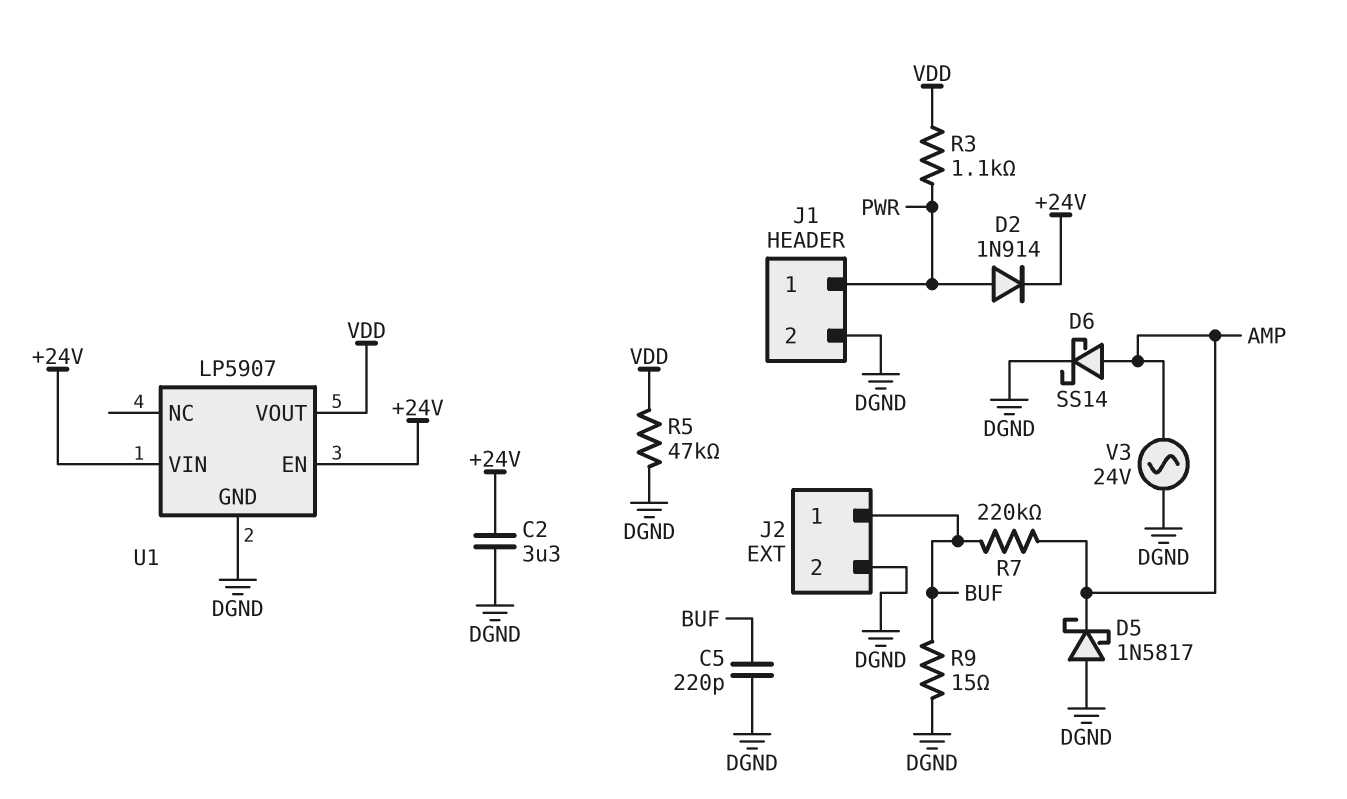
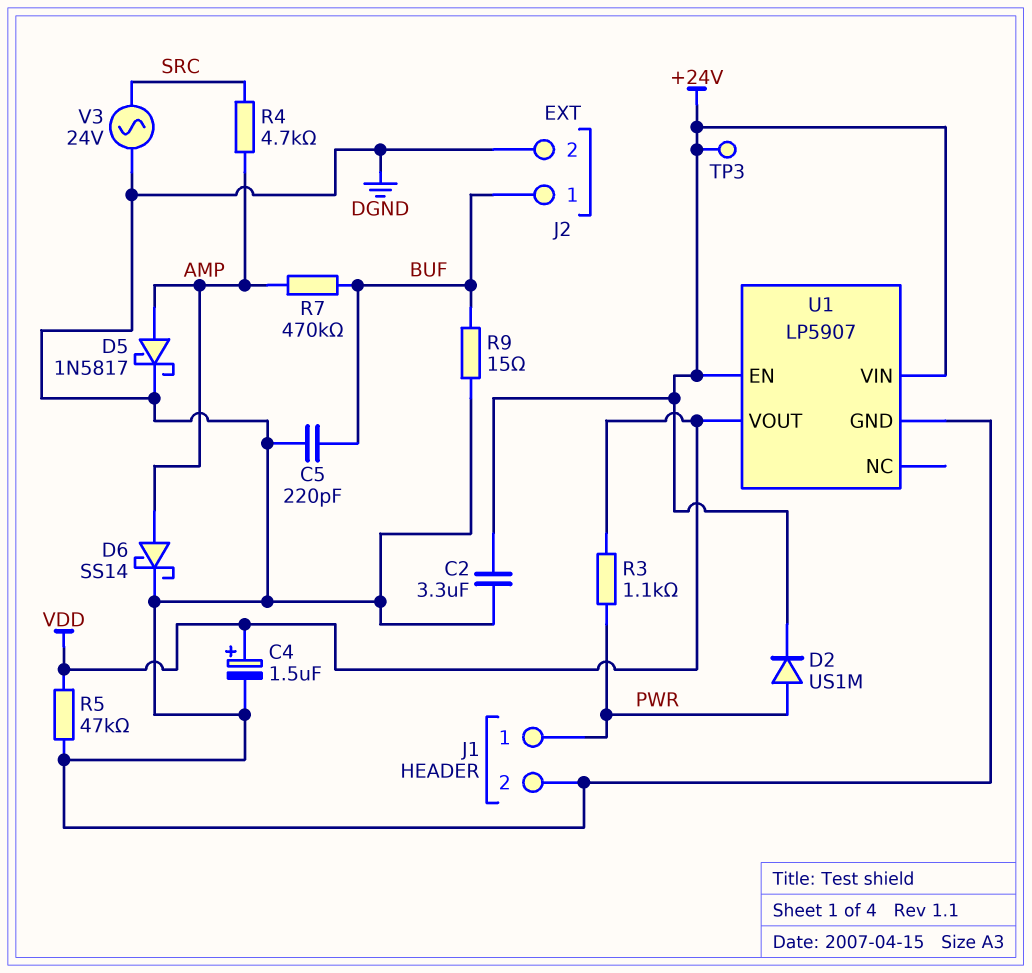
C4: none -> 1.5uF (plus VDD, minus DGND)
D2: diode 1N914 (A PWR, K +24V) -> diode US1M (A PWR, K +24V)
D5: schottky 1N5817 (A DGND, K AMP) -> schottky 1N5817 (A AMP, K DGND)
R4: none -> 4.7k (AMP, SRC)
R7: 220k (AMP, BUF) -> 470k (AMP, BUF)
TP3: none -> test point (+24V)
V3: AC 24V (AMP, DGND) -> AC 24V (DGND, SRC)

